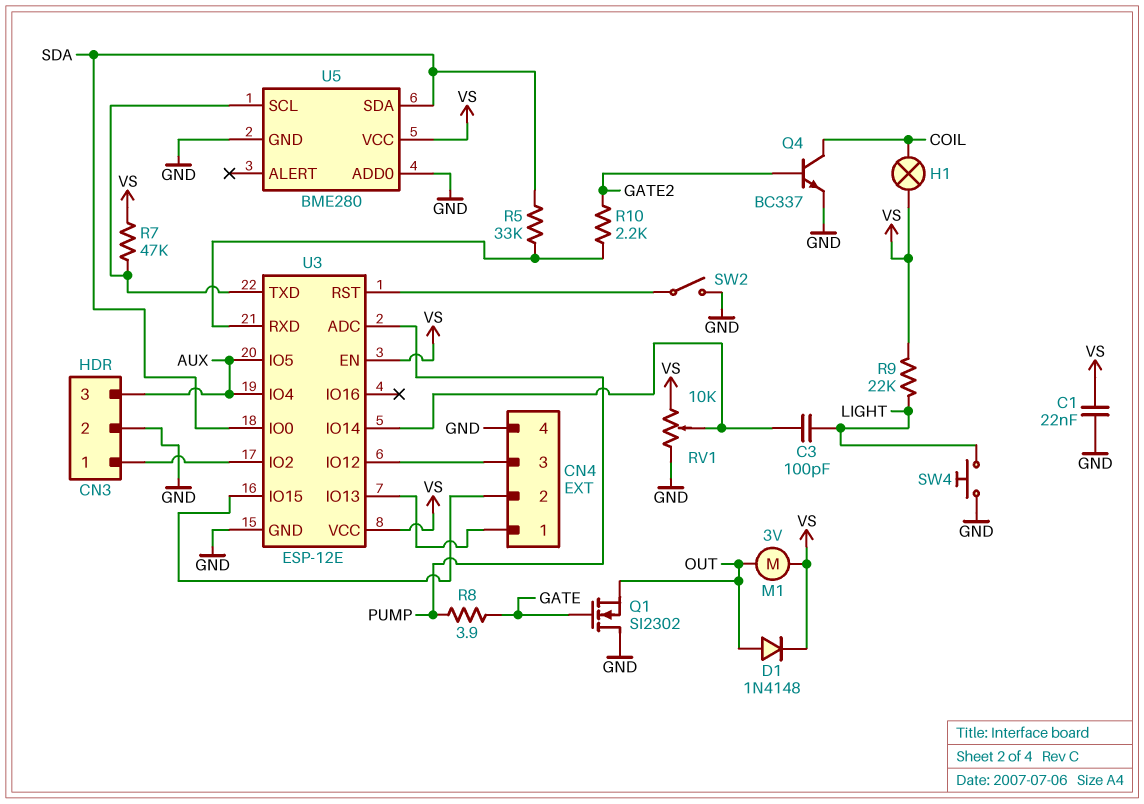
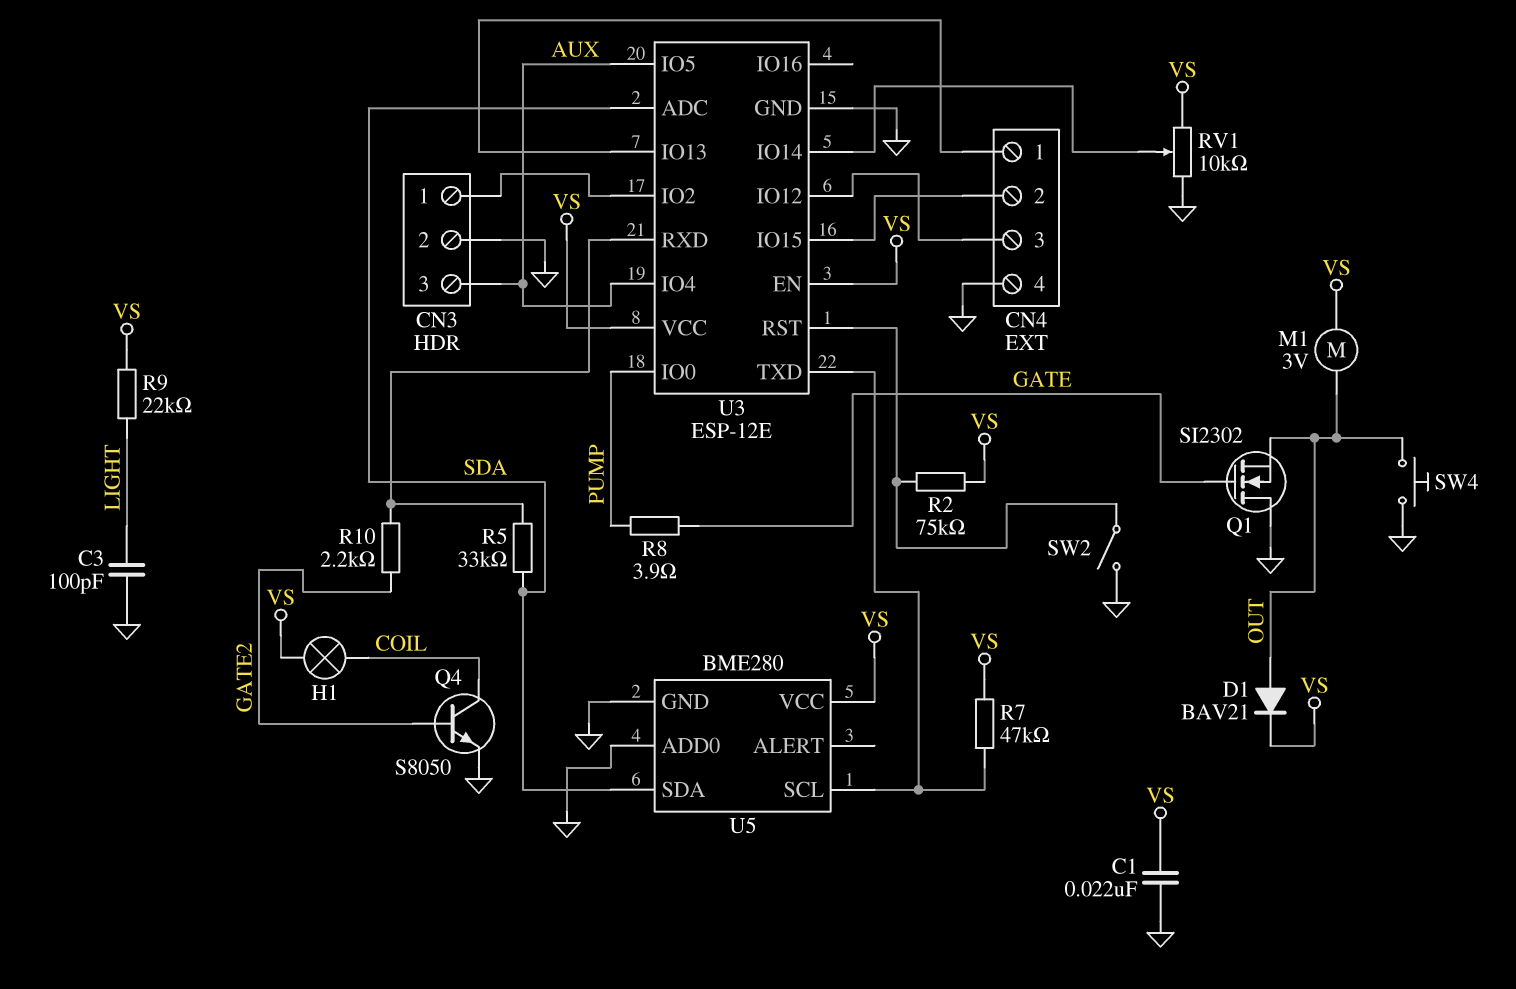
C3: 100pF (LIGHT, U3/IO14) -> 100pF (GND, LIGHT)
D1: diode 1N4148 (A OUT, K VS) -> diode BAV21 (A OUT, K VS)
Q4: NPN BC337 (B GATE2, C COIL, E GND) -> NPN S8050 (B GATE2, C COIL, E GND)
R2: none -> 75k (U3/RST, VS)
SW4: button (GND, LIGHT) -> button (GND, OUT)
U3 pin ADC: PUMP -> SDA
U3 pin IO0: SDA -> PUMP

